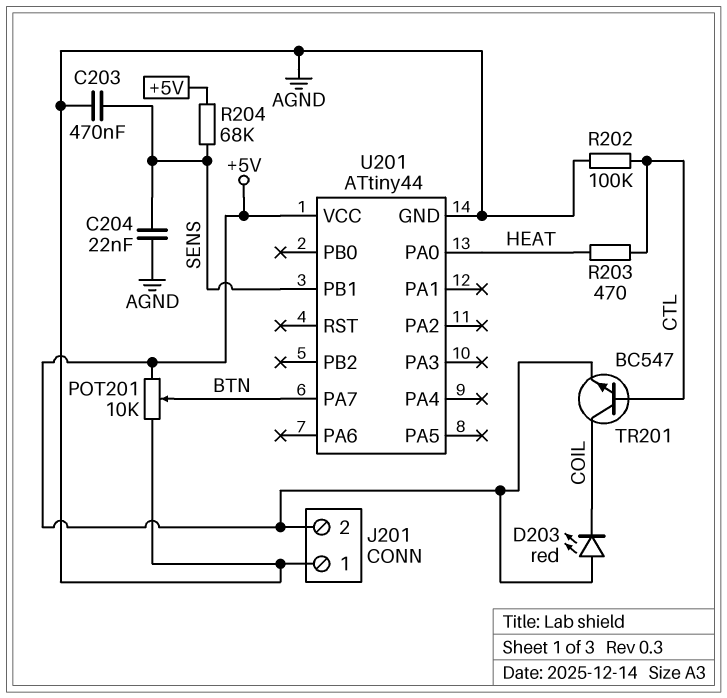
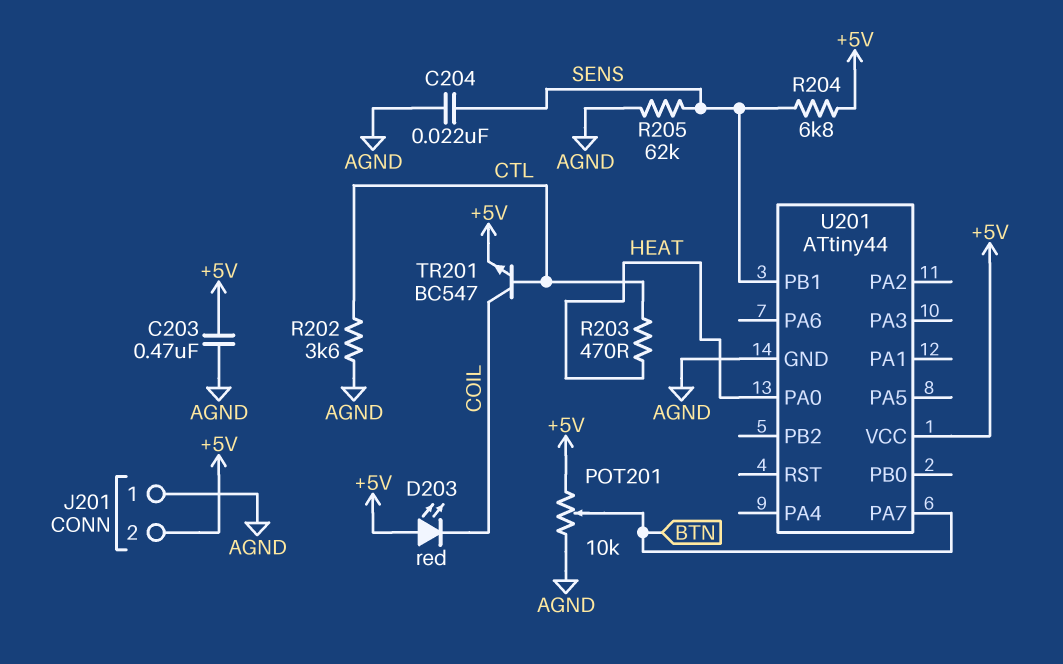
C203: 470nF (AGND, SENS) -> 470nF (+5V, AGND)
R202: 100k (AGND, CTL) -> 3.6k (AGND, CTL)
R204: 68k (+5V, SENS) -> 6.8k (+5V, SENS)
R205: none -> 62k (AGND, SENS)

